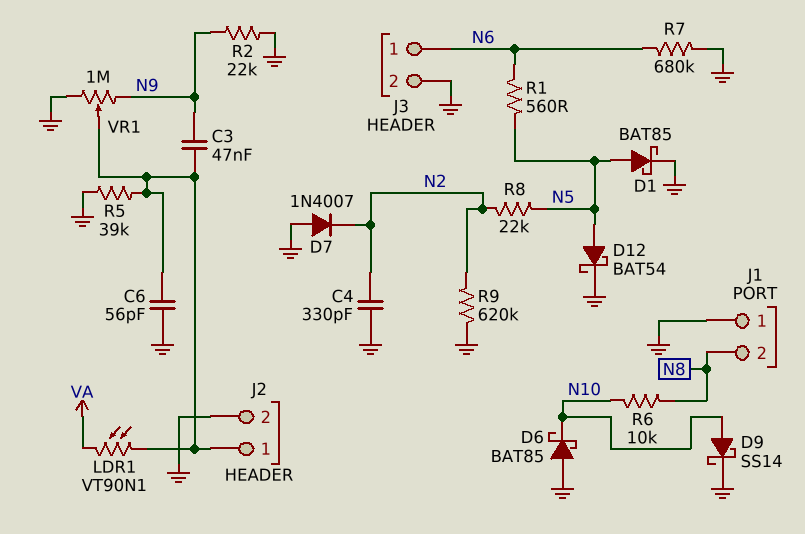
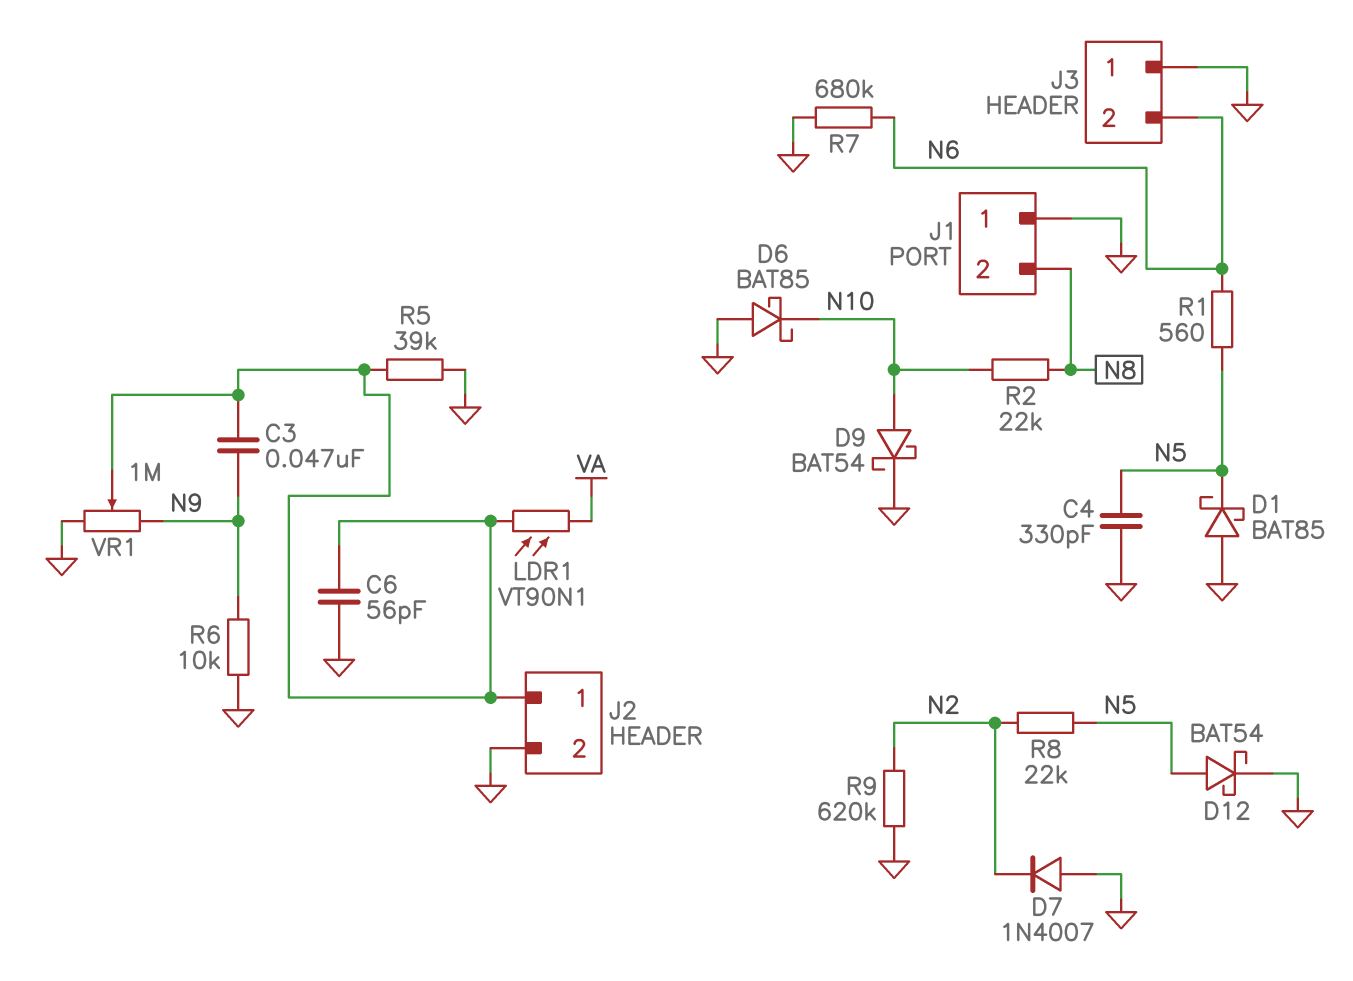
C4: 330pF (GND, N2) -> 330pF (GND, N5)
D1: schottky BAT85 (A N5, K GND) -> schottky BAT85 (A GND, K N5)
D9: schottky SS14 (A N10, K GND) -> schottky BAT54 (A N10, K GND)
J3 pin 1: N6 -> GND
J3 pin 2: GND -> N6
R2: 22k (GND, N9) -> 22k (N8, N10)
R6: 10k (N8, N10) -> 10k (GND, N9)

